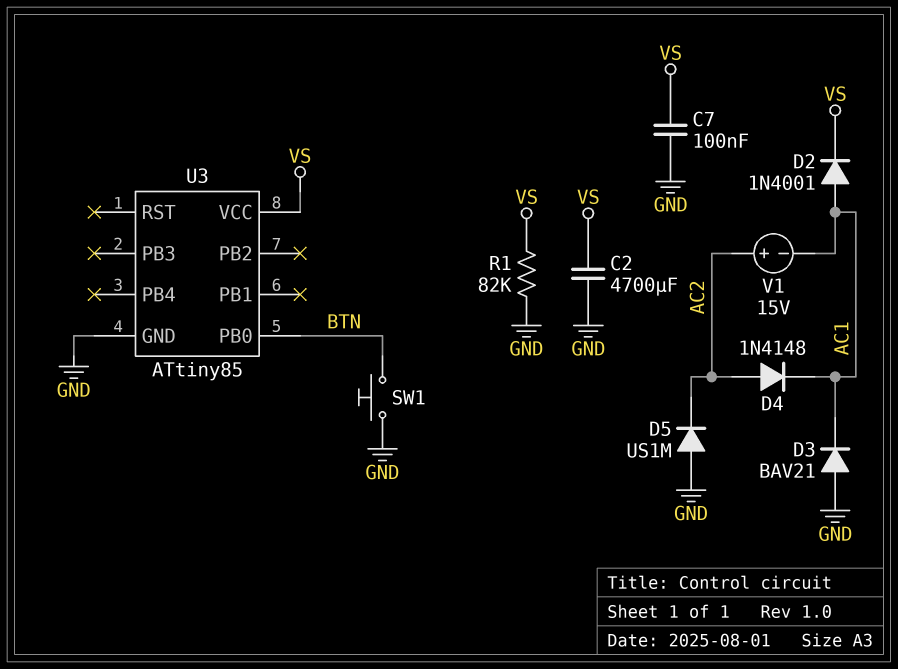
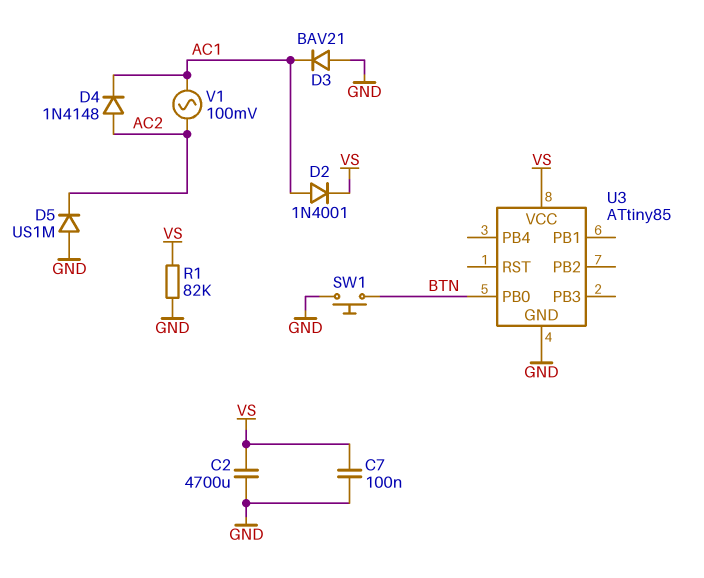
V1: 15V (plus AC2, minus AC1) -> AC 100mV (AC1, AC2)

